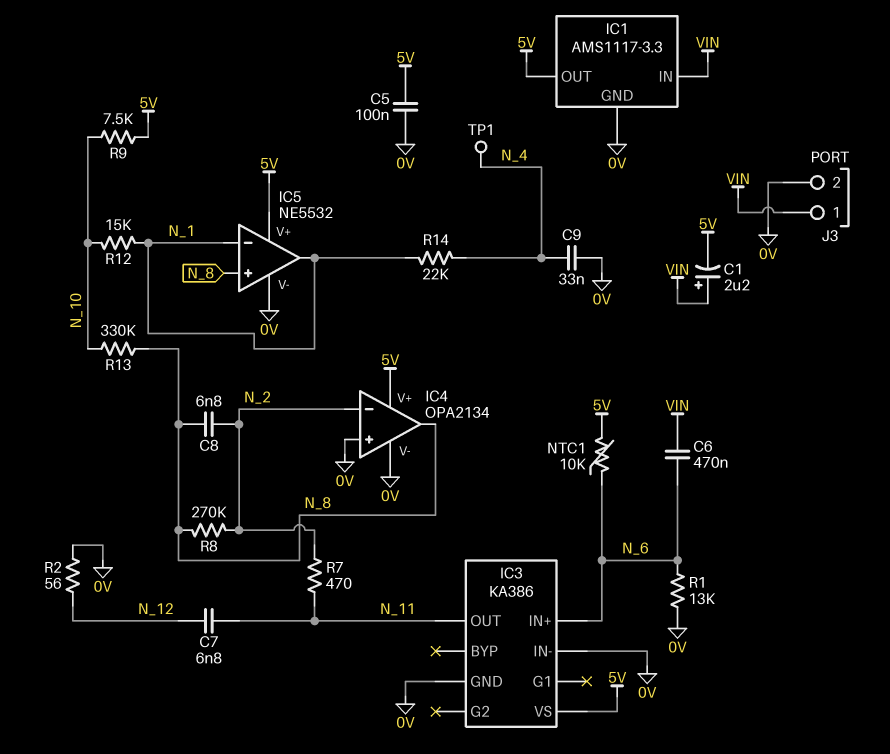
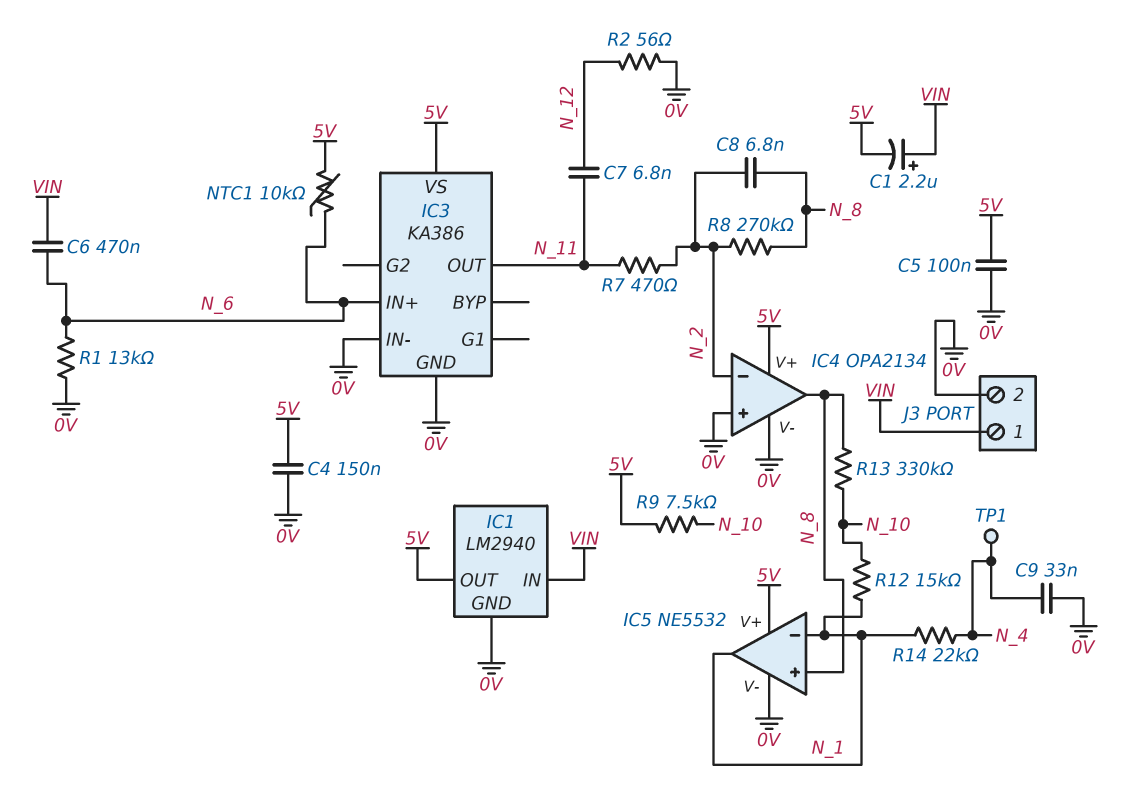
C4: none -> 150nF (0V, 5V)
IC1: AMS1117-3.3 -> LM2940

